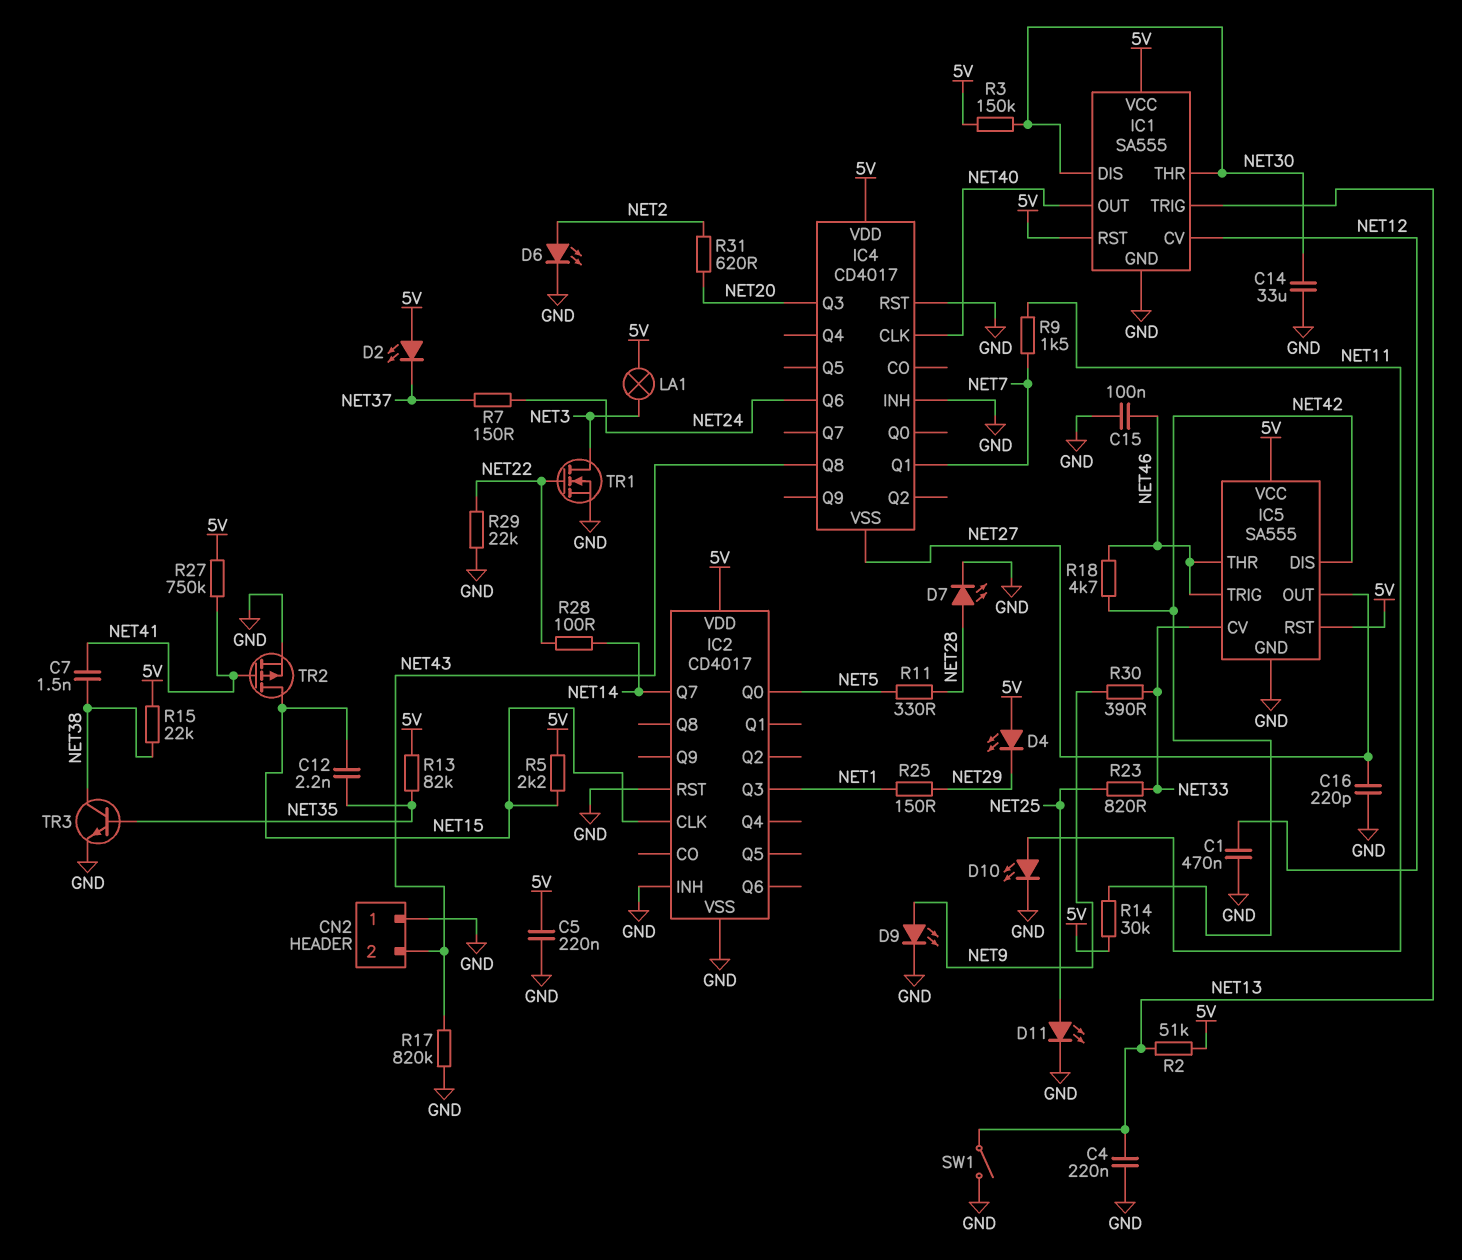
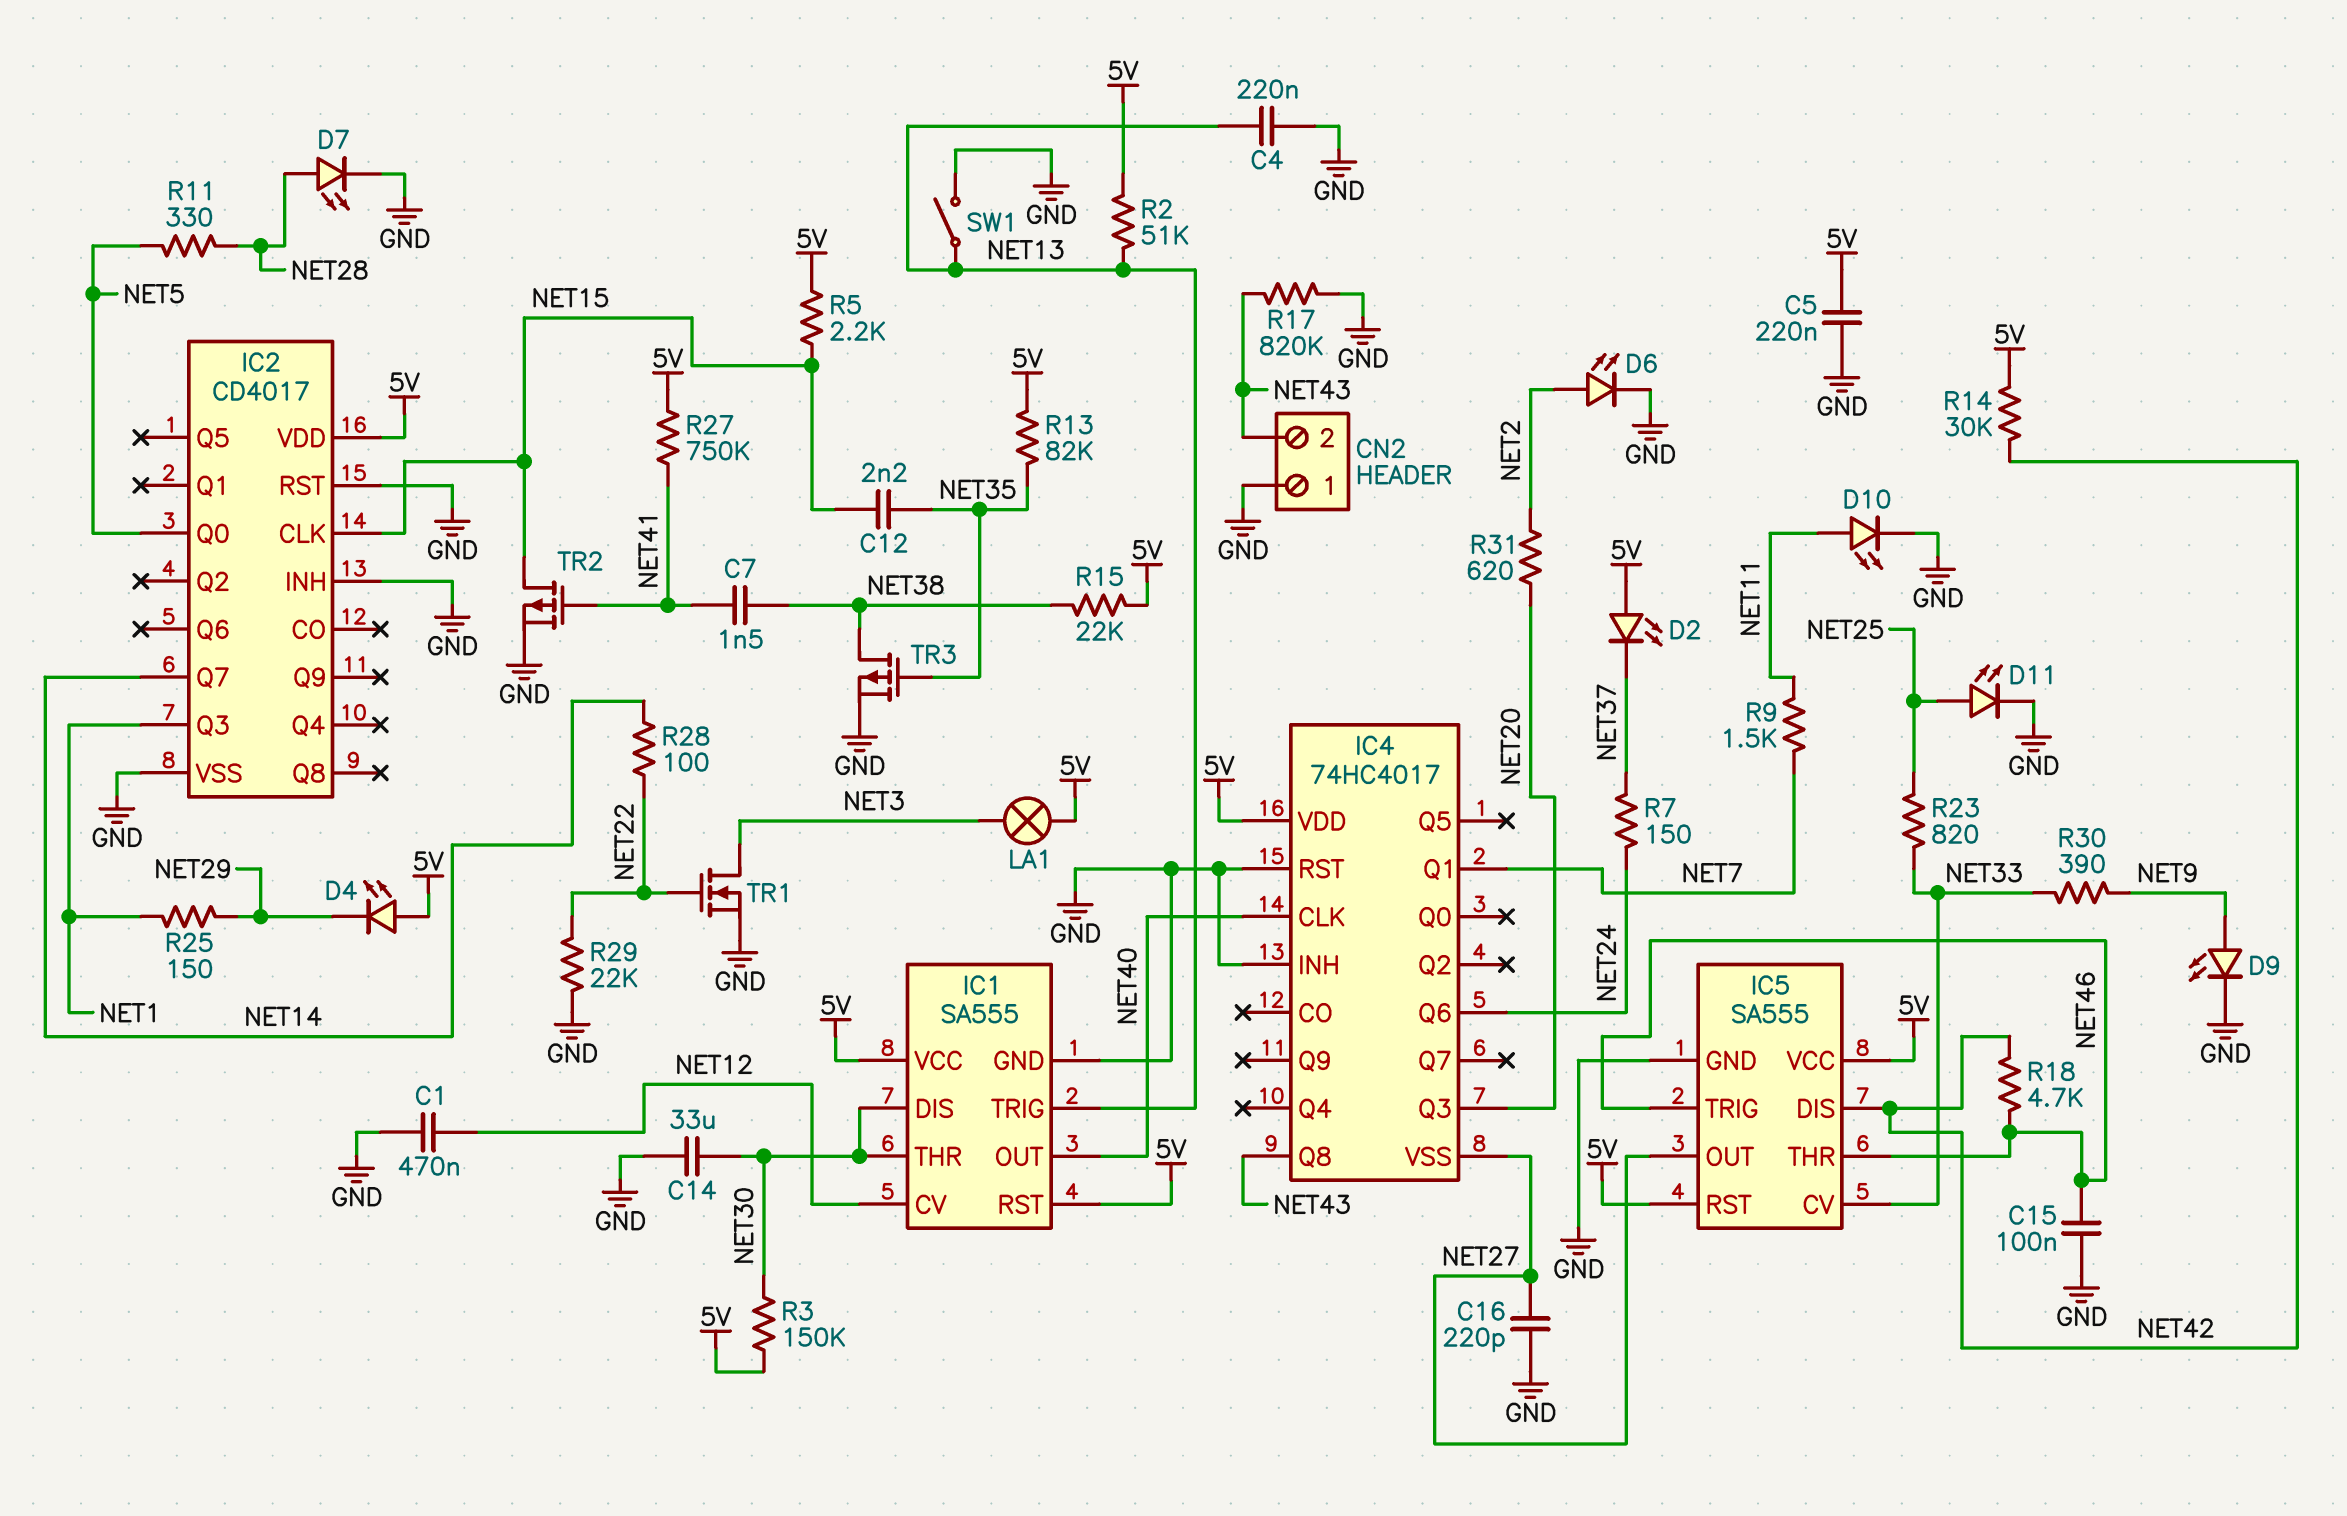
IC4: CD4017 -> 74HC4017
TR3: NPN (B NET35, C NET38, E GND) -> PMOS (G NET35, D NET38, S GND)

